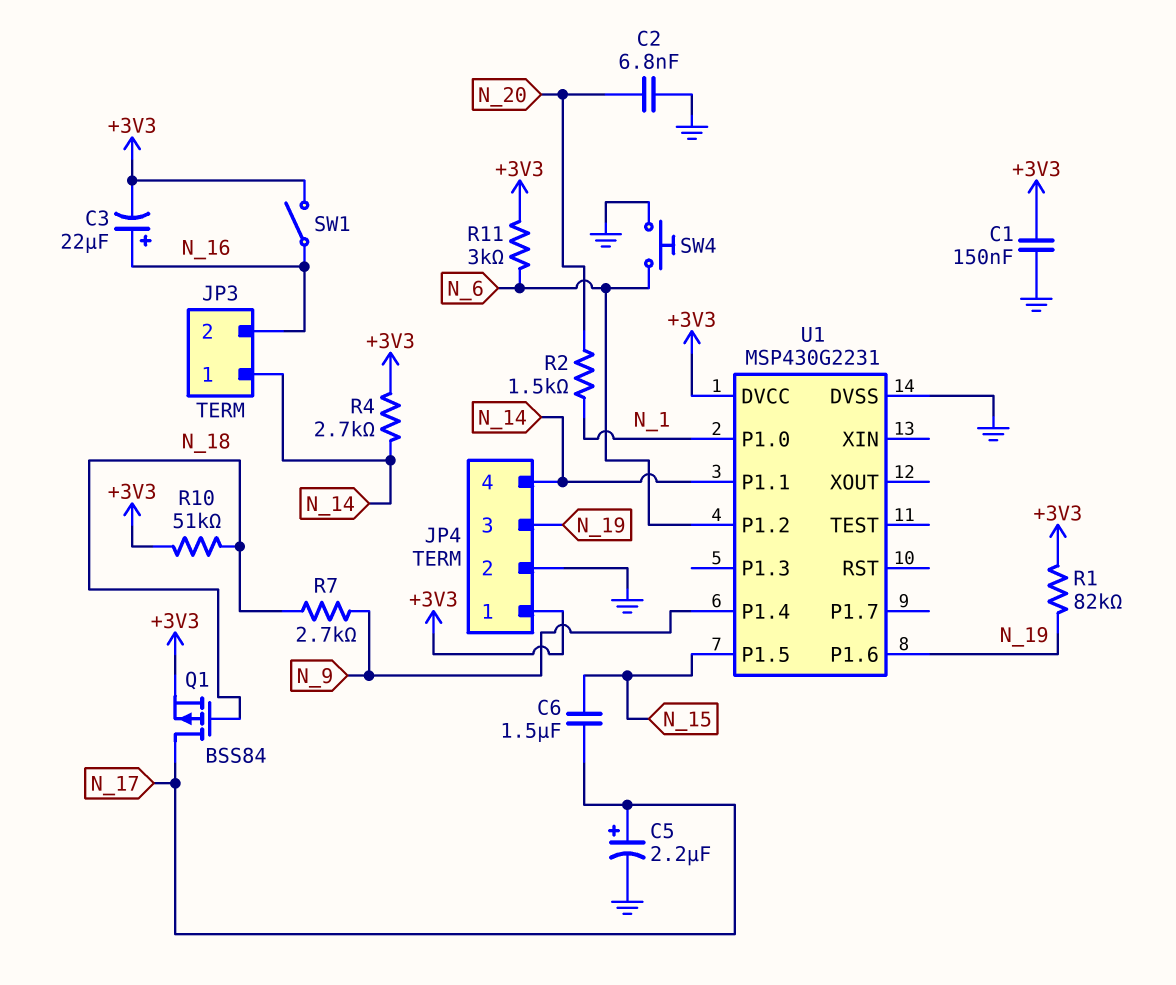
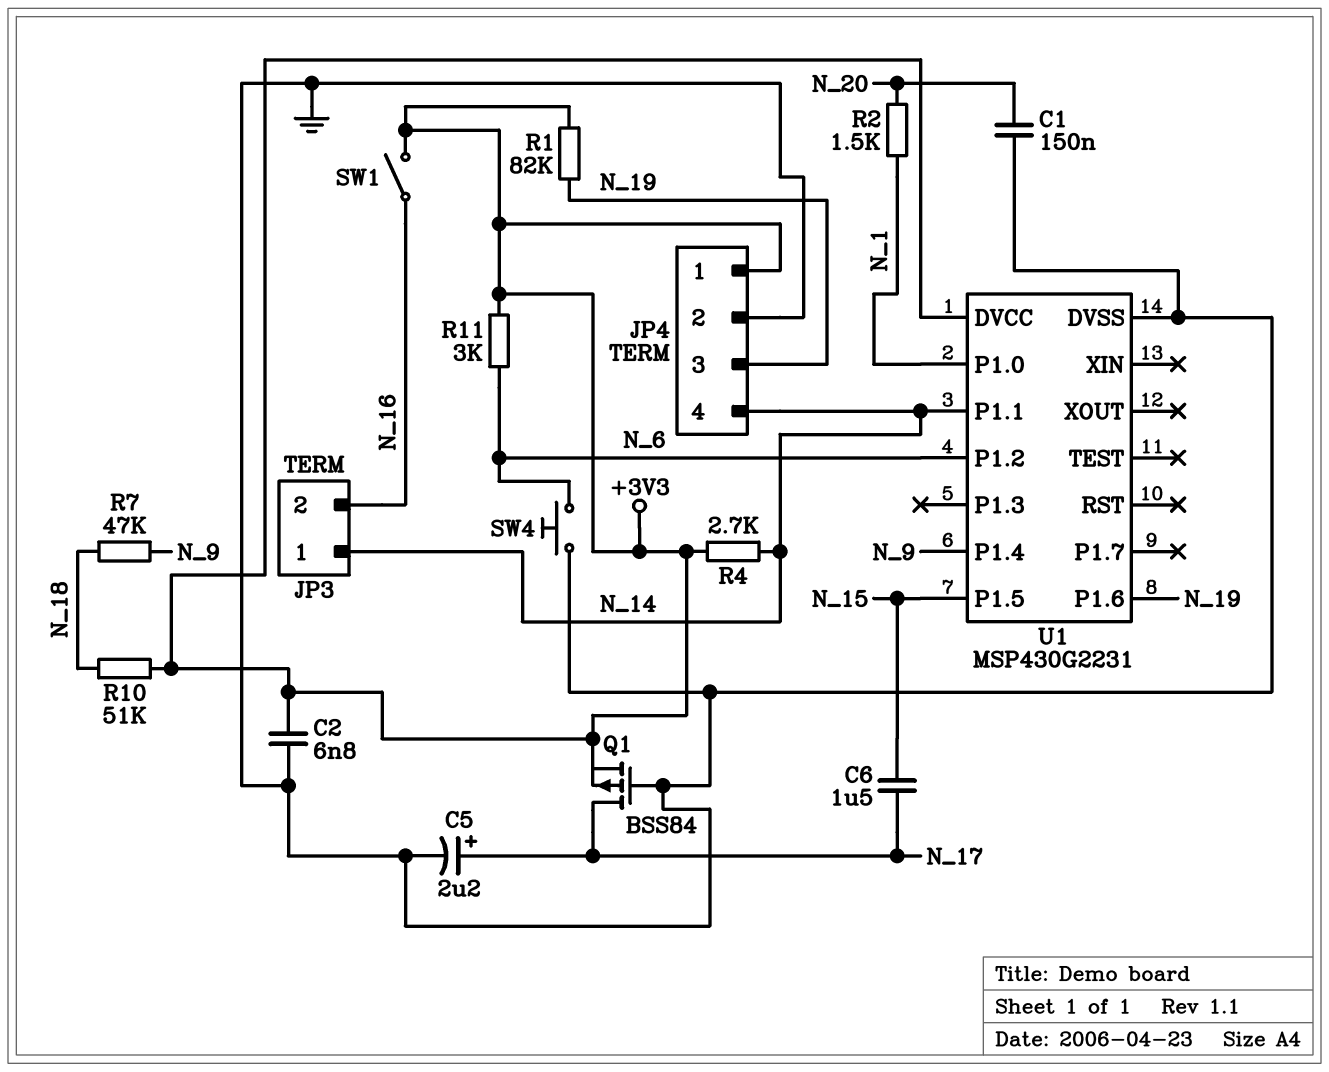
C1: 150nF (+3V3, GND) -> 150nF (GND, N_20)
C2: 6.8nF (GND, N_20) -> 6.8nF (+3V3, GND)
C3: 22uF (plus N_16, minus +3V3) -> none
Q1: PMOS BSS84 (G N_18, D N_17, S +3V3) -> PMOS BSS84 (G GND, D N_17, S +3V3)
R7: 2.7k (N_9, N_18) -> 47k (N_9, N_18)

